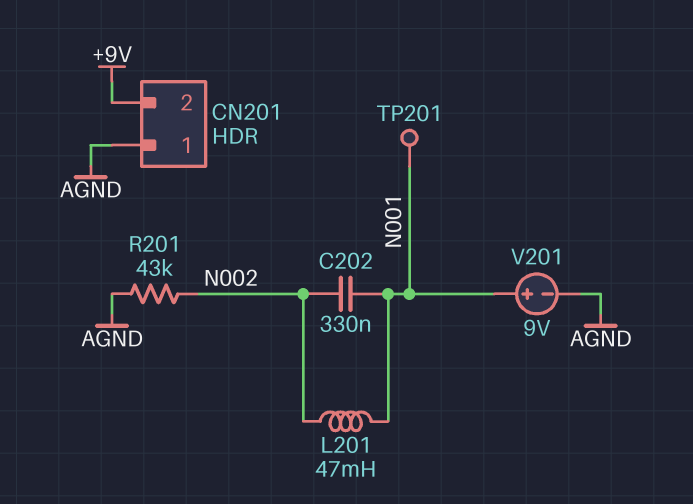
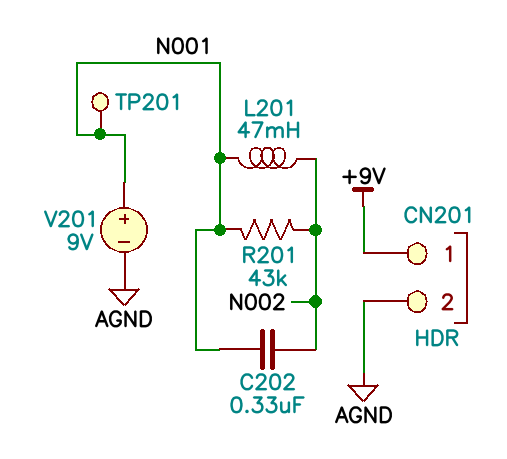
CN201 pin 1: AGND -> +9V
CN201 pin 2: +9V -> AGND
R201: 43k (AGND, N002) -> 43k (N001, N002)

